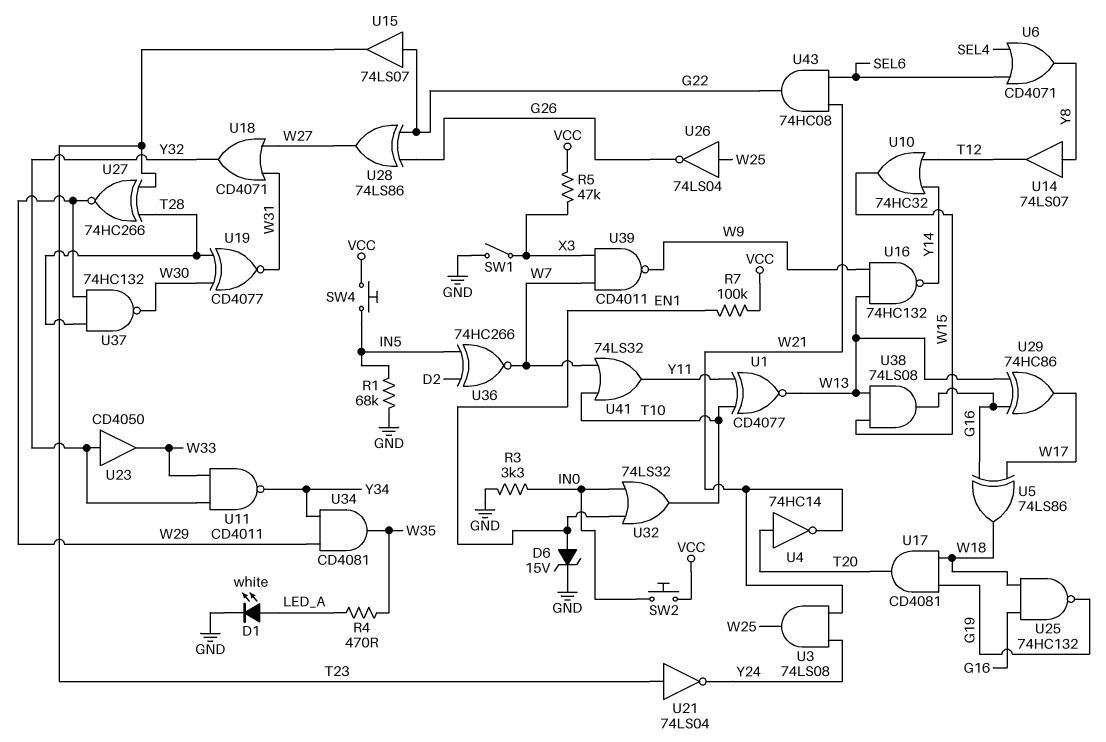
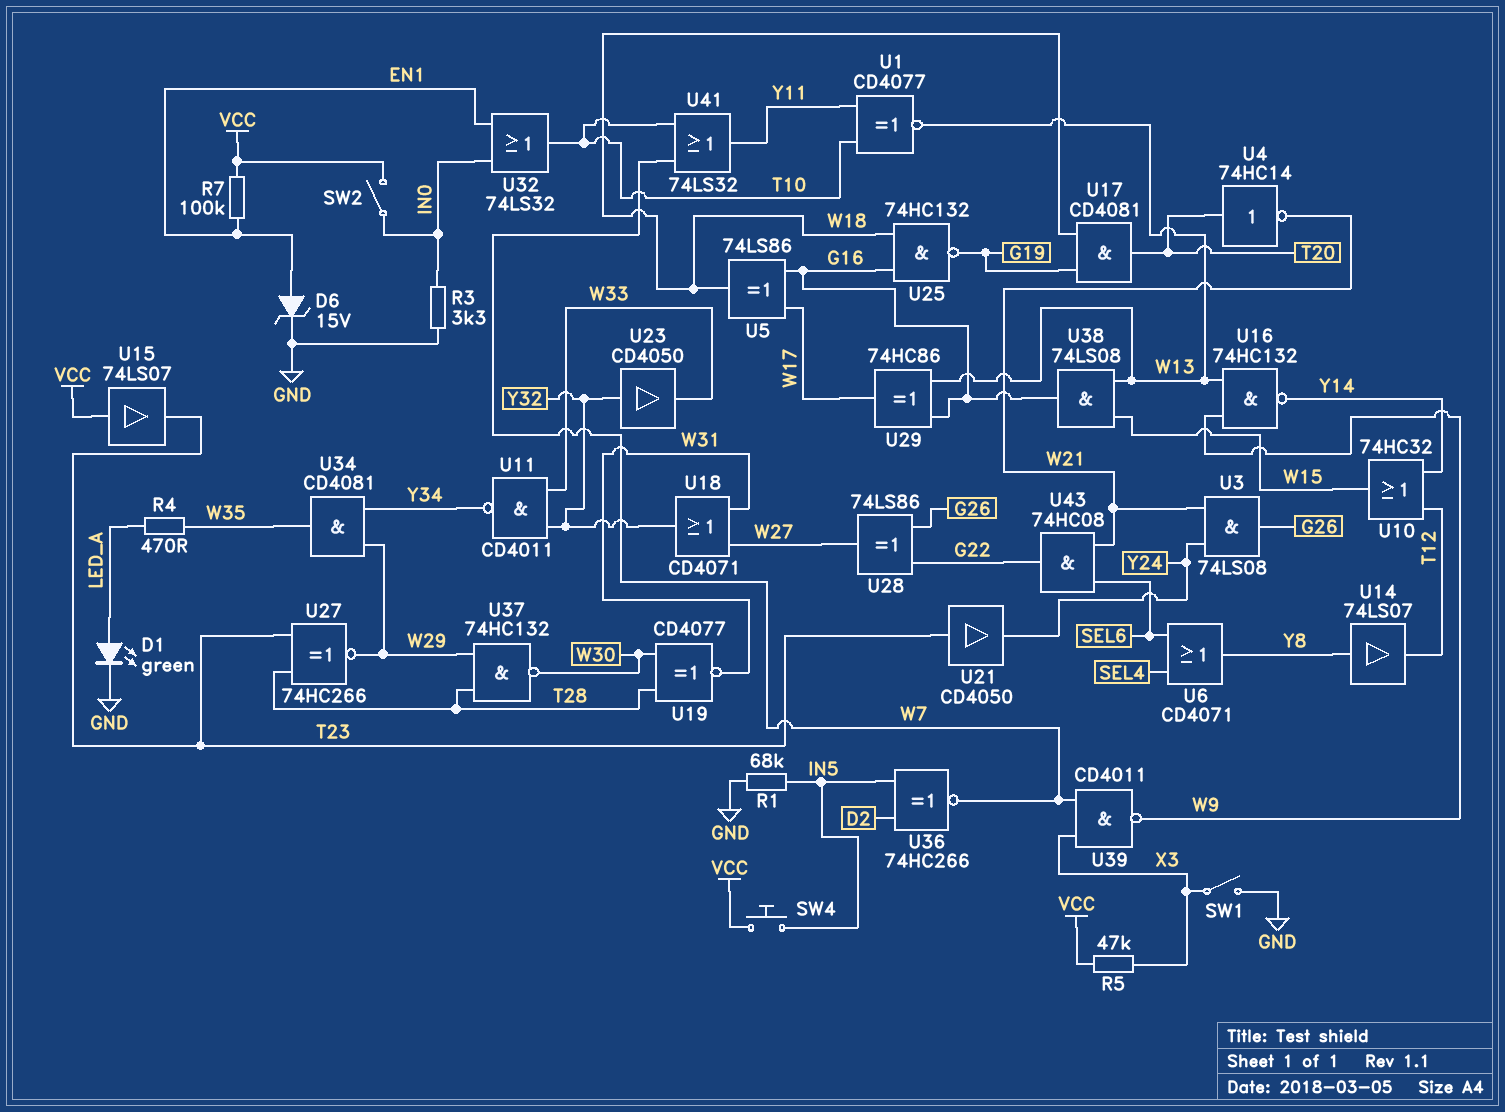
D1: LED white (A LED_A, K GND) -> LED green (A LED_A, K GND)
SW2: button (IN0, VCC) -> switch (IN0, VCC)
U3: AND 74LS08 (in W21, in Y24, out W25) -> AND 74LS08 (in W21, in Y24, out G26)
U15: buffer 74LS07 (in G22, out T23) -> buffer 74LS07 (in VCC, out T23)
U21: NOT 74LS04 (in T23, out Y24) -> buffer CD4050 (in T23, out Y24)
U26: NOT 74LS04 (in W25, out G26) -> none

